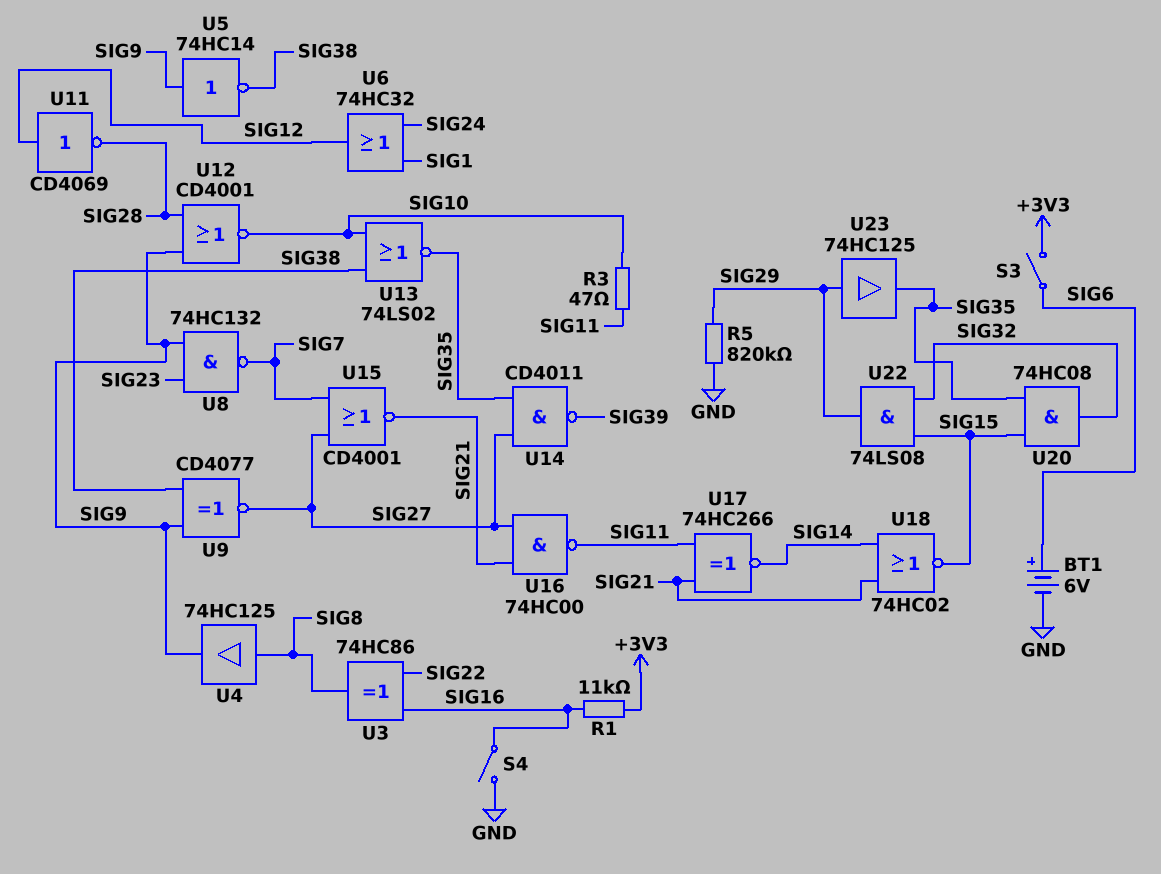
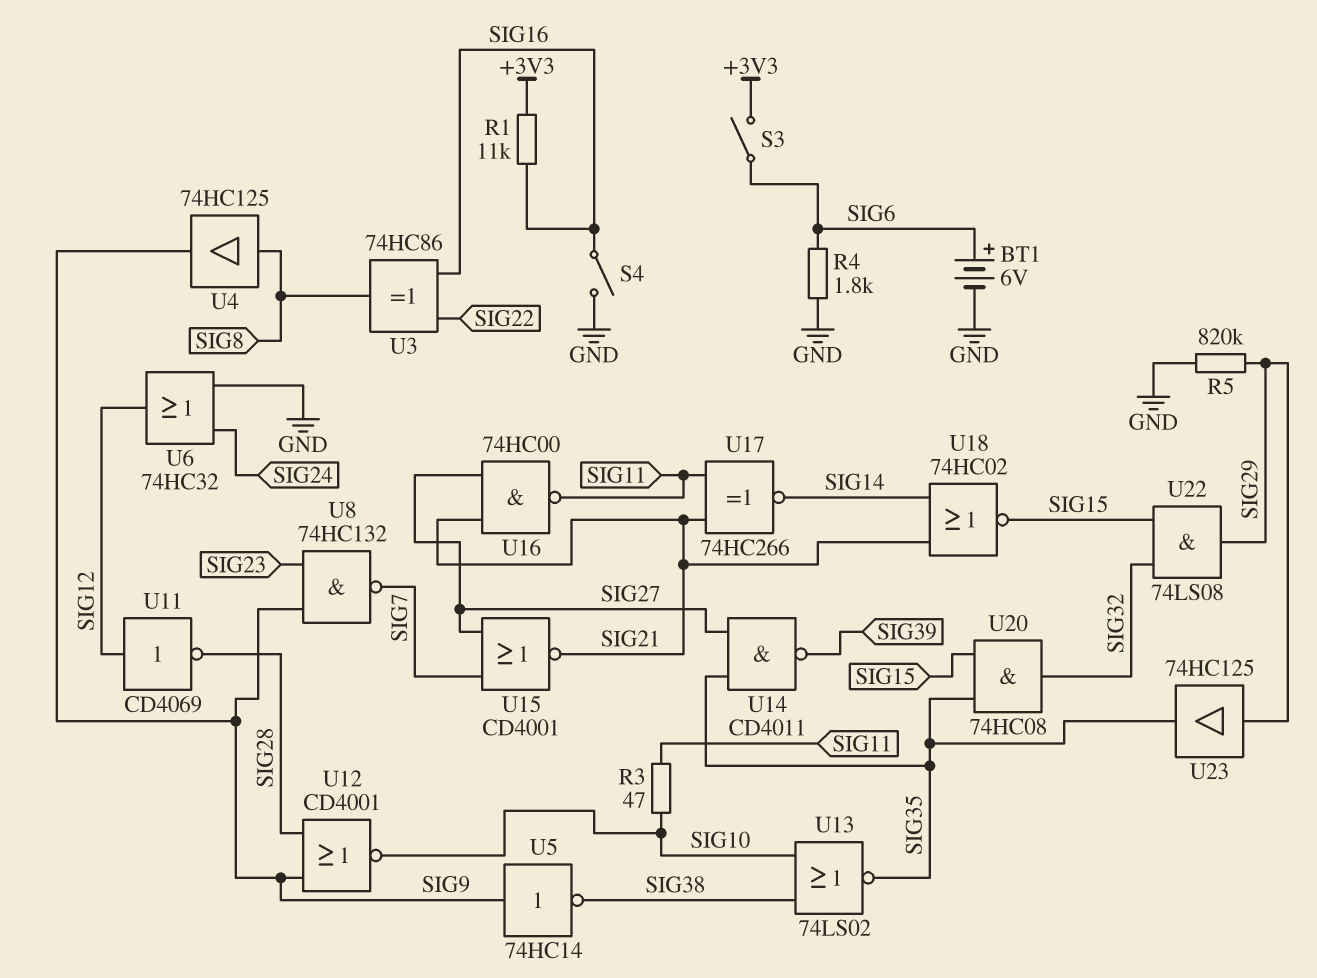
R4: none -> 1.8k (GND, SIG6)
U6: OR 74HC32 (in SIG1, in SIG24, out SIG12) -> OR 74HC32 (in GND, in SIG24, out SIG12)
U9: XNOR CD4077 (in SIG9, in SIG38, out SIG27) -> none

